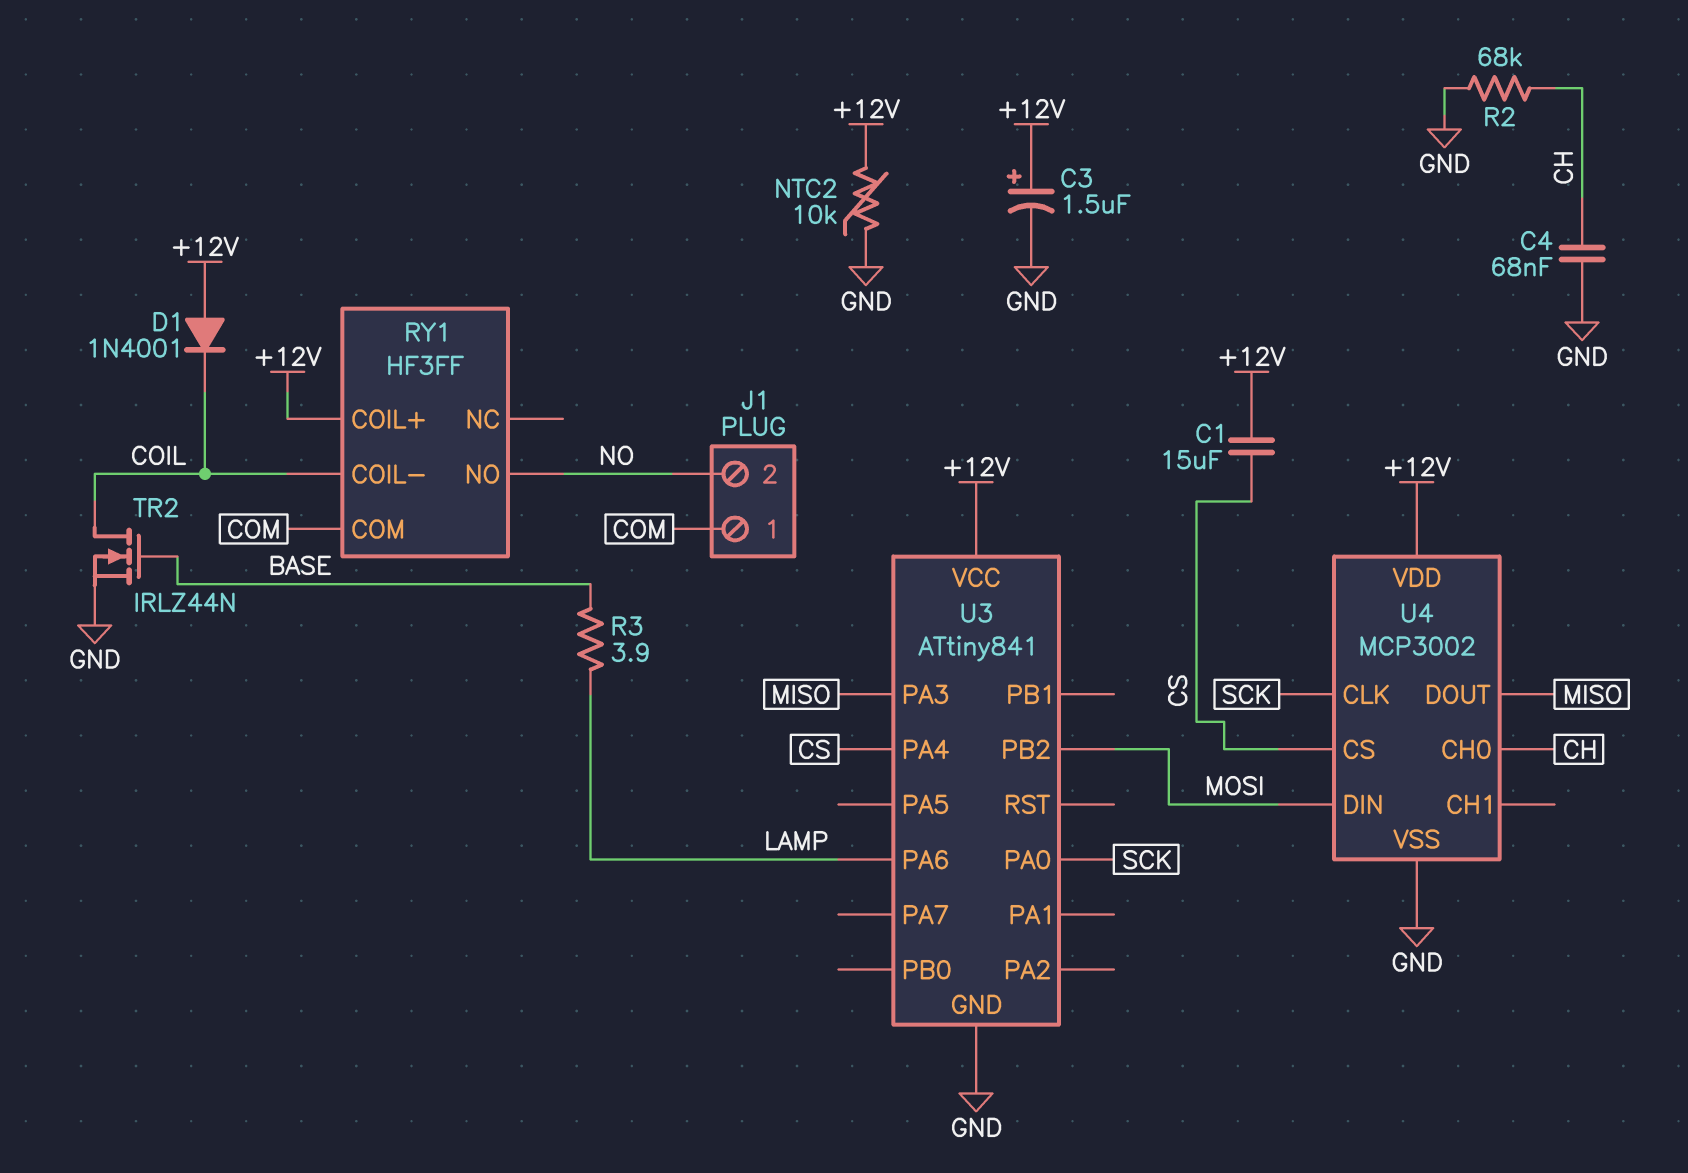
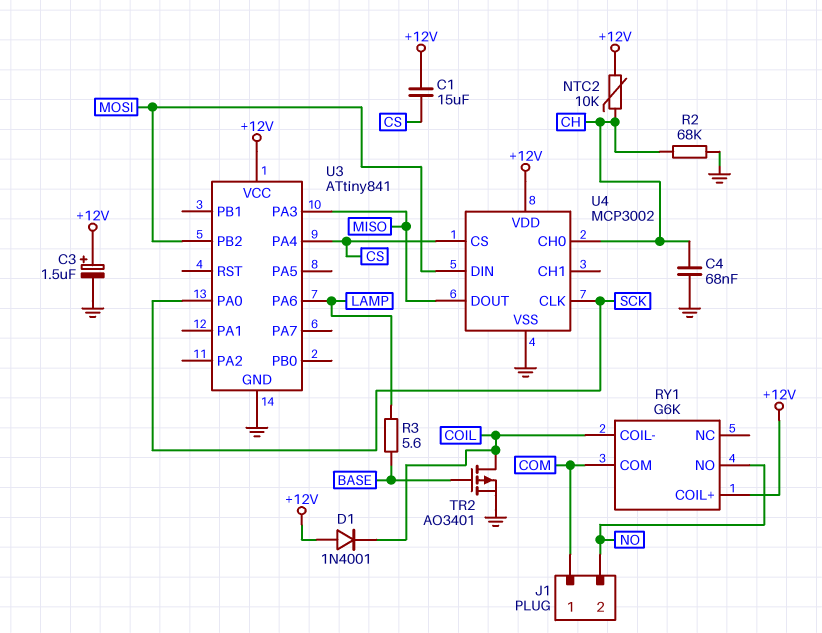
NTC2: 10k (+12V, GND) -> 10k (+12V, CH)
R3: 3.9 (BASE, LAMP) -> 5.6 (BASE, LAMP)
RY1: HF3FF -> G6K
TR2: NMOS IRLZ44N (G BASE, D COIL, S GND) -> PMOS AO3401 (G BASE, D COIL, S GND)

